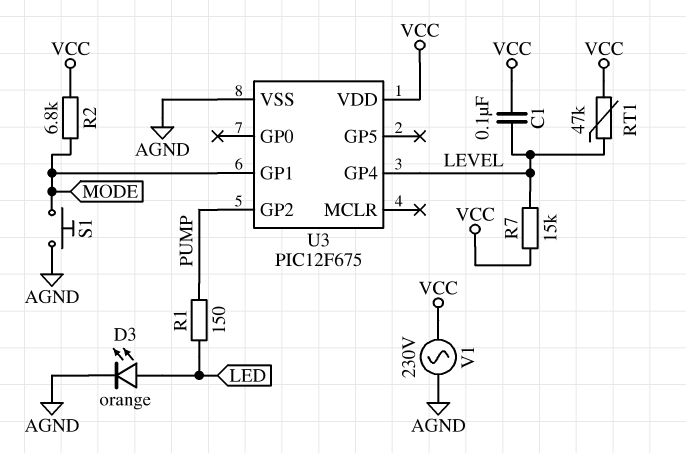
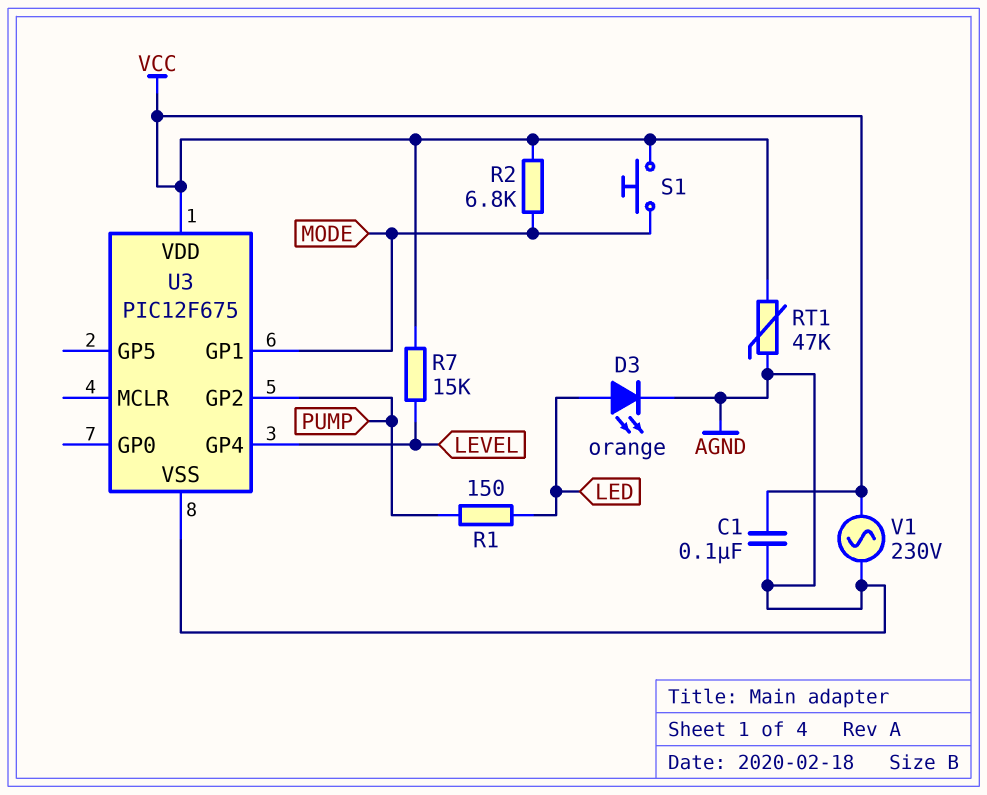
C1: 100nF (LEVEL, VCC) -> 100nF (AGND, VCC)
RT1: 47k (LEVEL, VCC) -> 47k (AGND, VCC)
S1: button (AGND, MODE) -> button (MODE, VCC)

